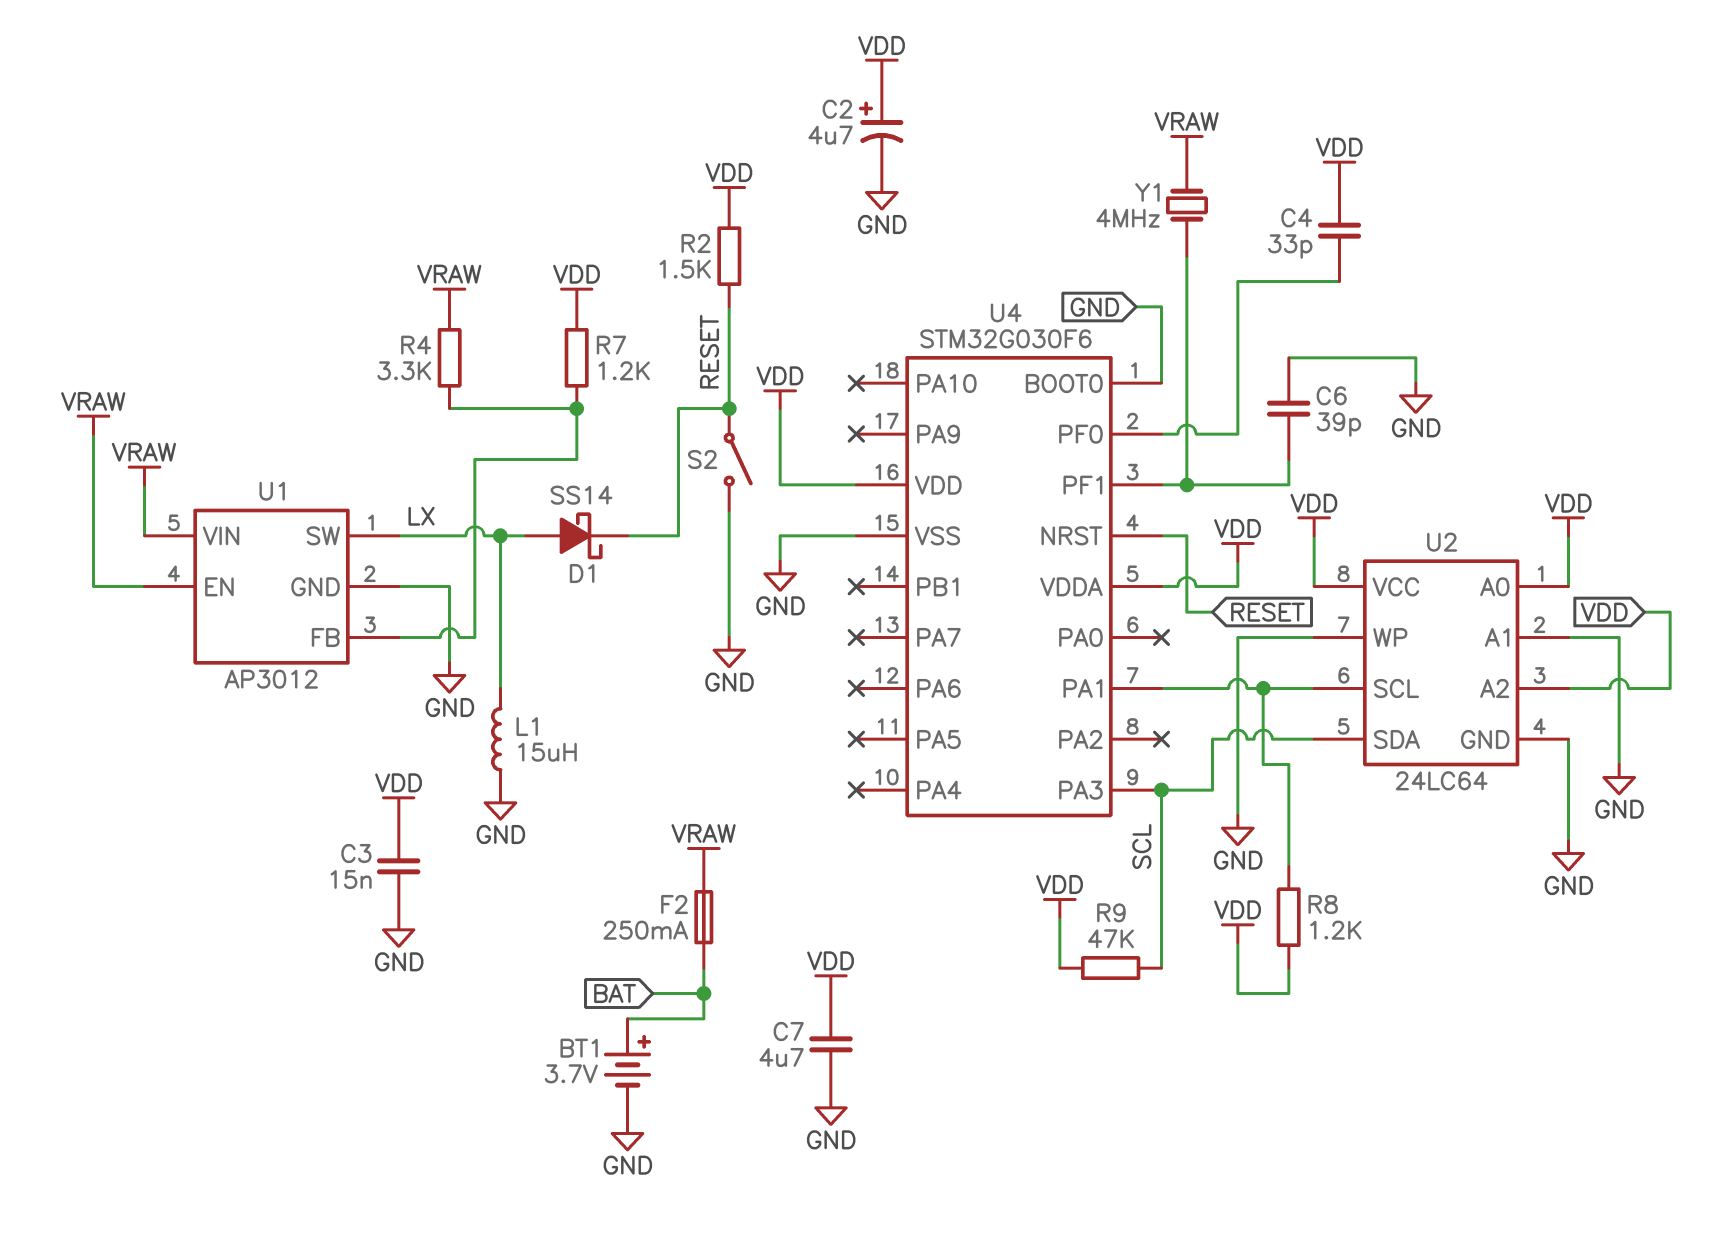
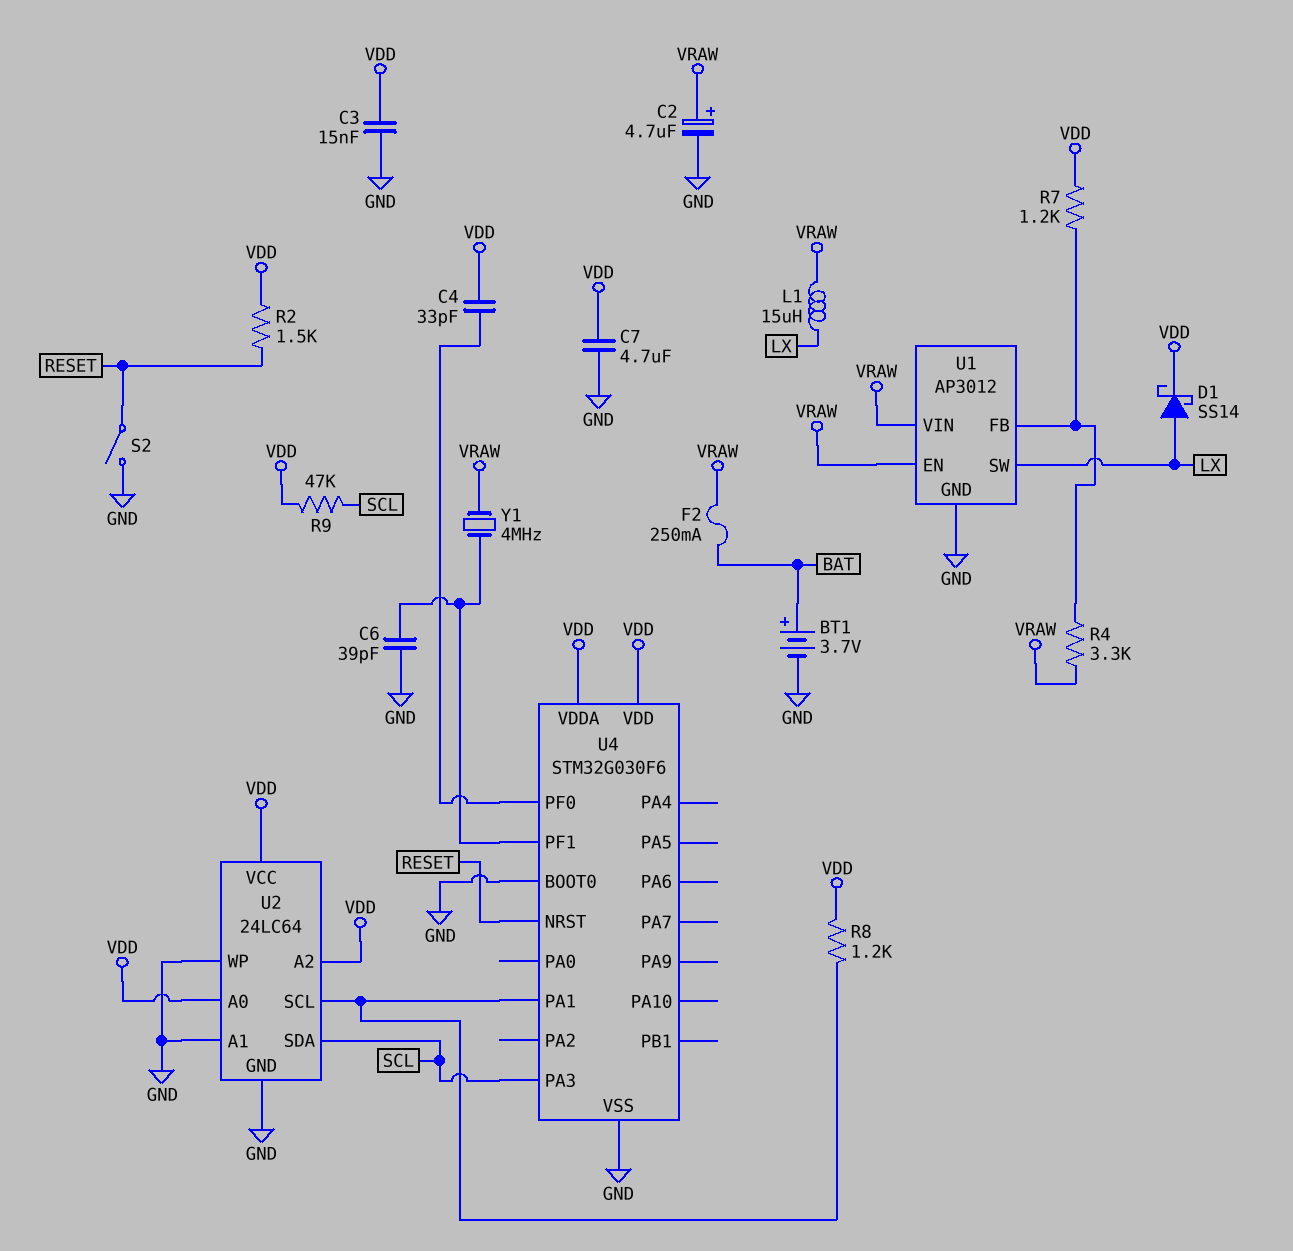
C2: 4.7uF (plus VDD, minus GND) -> 4.7uF (plus VRAW, minus GND)
D1: schottky SS14 (A LX, K RESET) -> schottky SS14 (A LX, K VDD)
L1: 15uH (GND, LX) -> 15uH (LX, VRAW)

